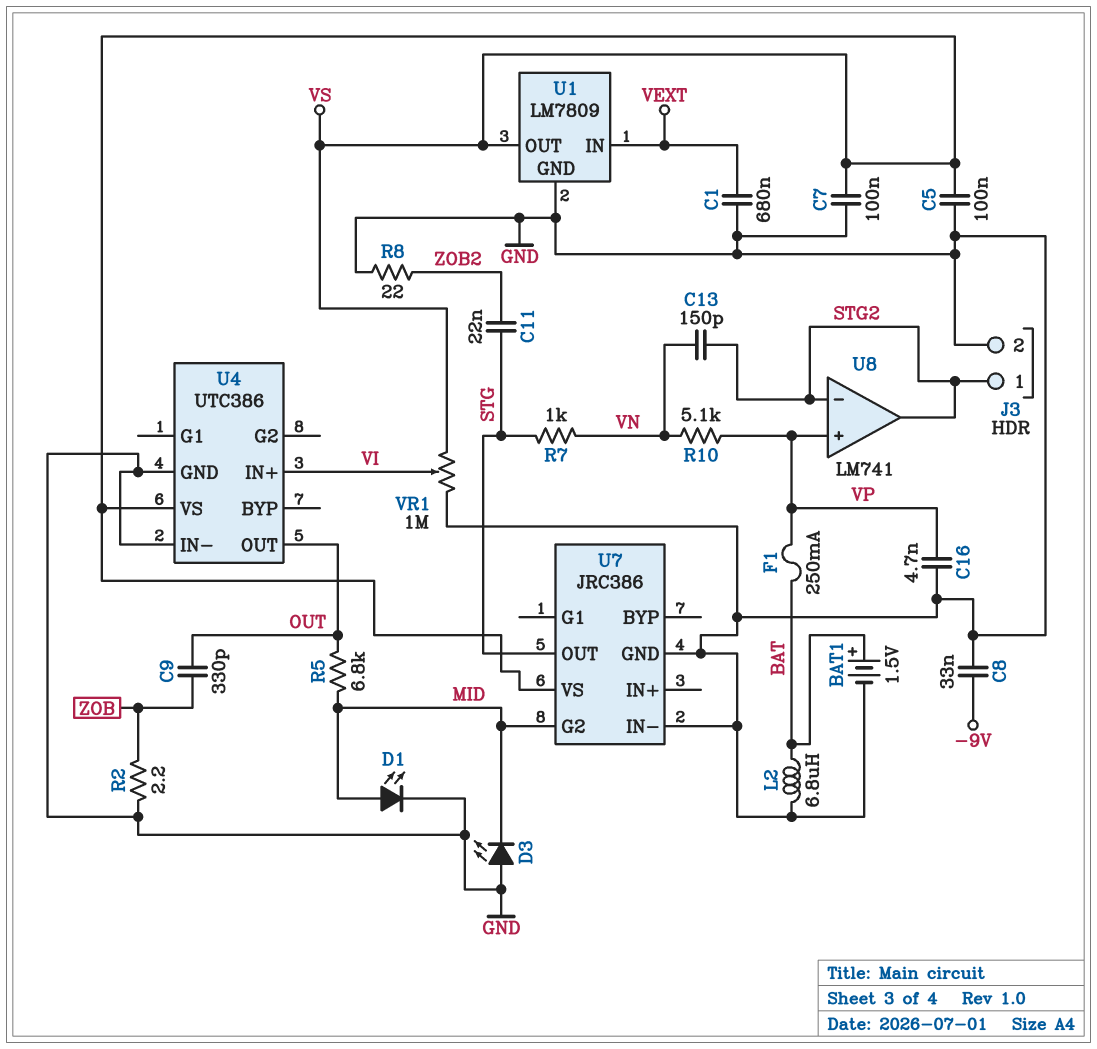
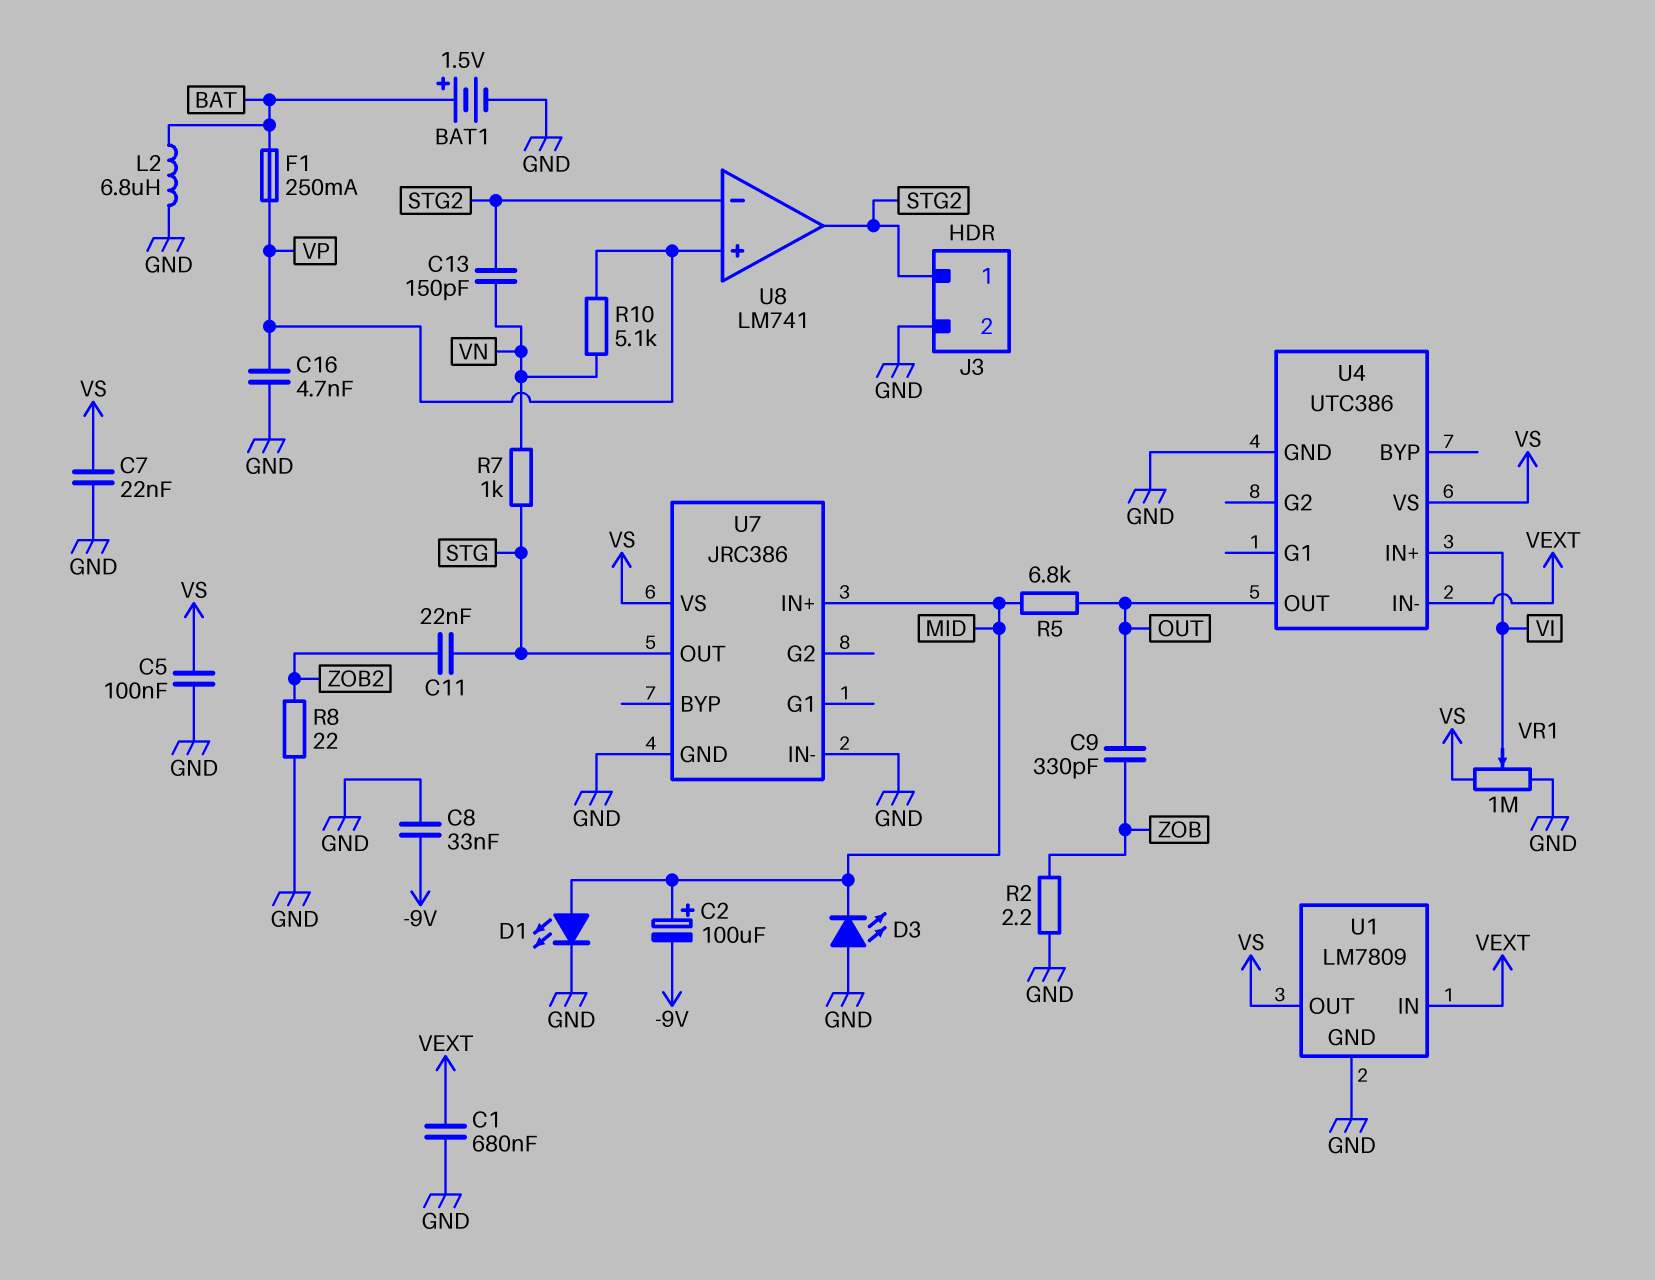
C2: none -> 100uF (plus MID, minus -9V)
C7: 100nF (GND, VS) -> 22nF (GND, VS)
U4 pin IN-: GND -> VEXT
U7 pin G2: MID -> none
U7 pin IN+: none -> MID

